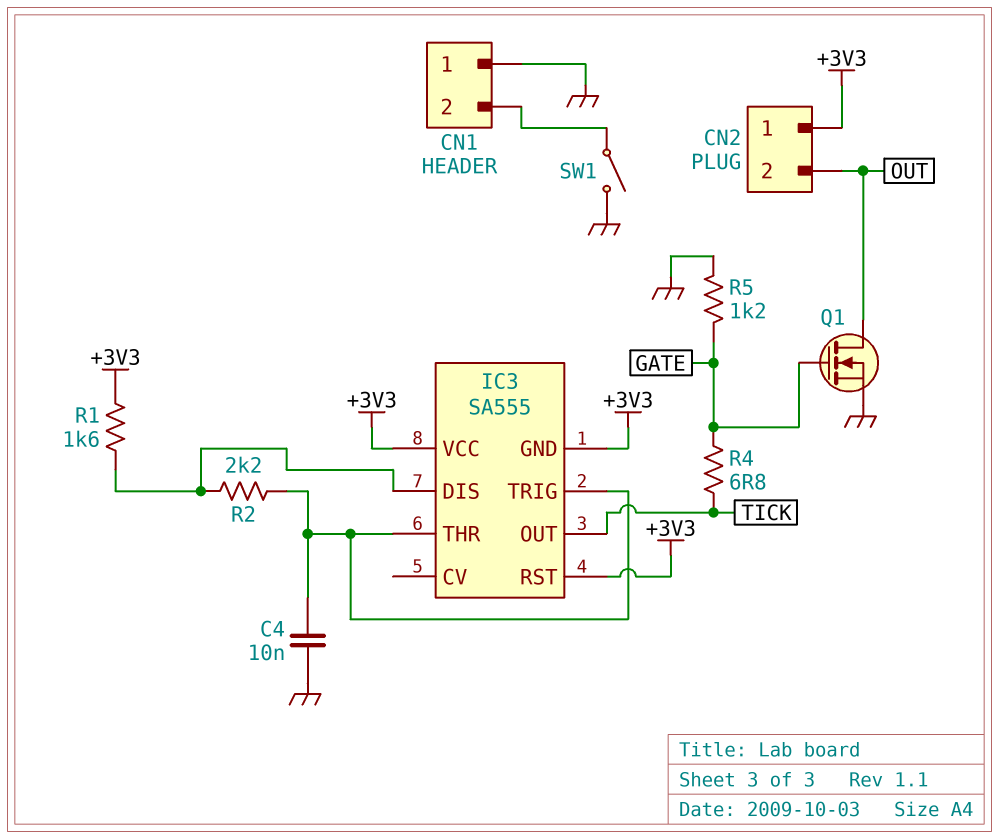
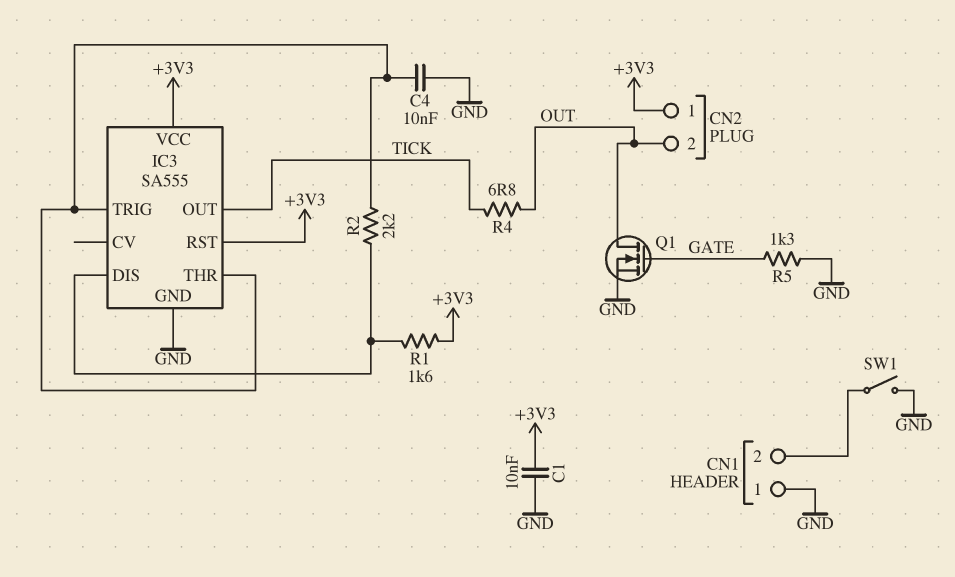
C1: none -> 10nF (+3V3, GND)
IC3 pin GND: +3V3 -> GND
R4: 6.8 (GATE, TICK) -> 6.8 (OUT, TICK)
R5: 1.2k (GATE, GND) -> 1.3k (GATE, GND)

